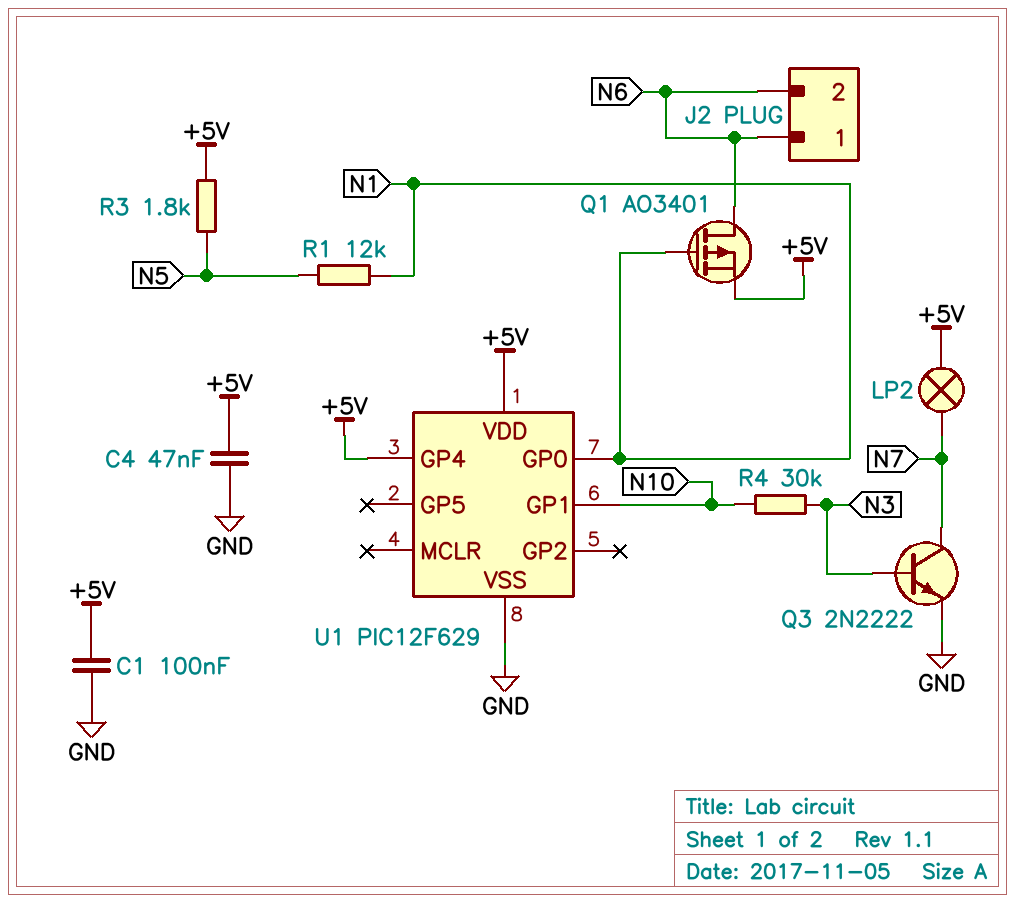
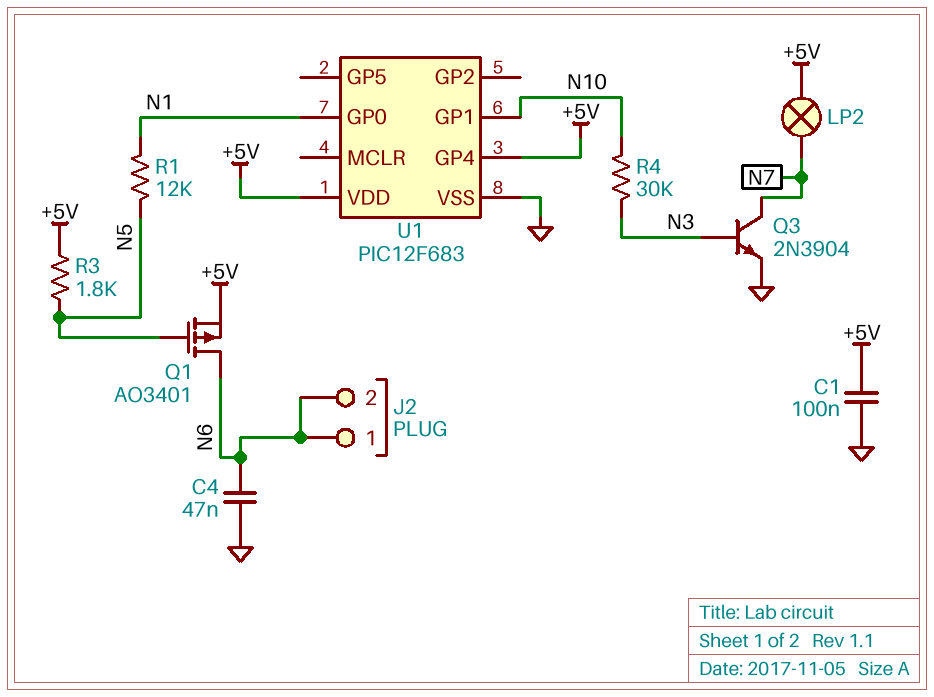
C4: 47nF (+5V, GND) -> 47nF (GND, N6)
Q1: PMOS AO3401 (G N1, D N6, S +5V) -> PMOS AO3401 (G N5, D N6, S +5V)
Q3: NPN 2N2222 (B N3, C N7, E GND) -> NPN 2N3904 (B N3, C N7, E GND)
U1: PIC12F629 -> PIC12F683

